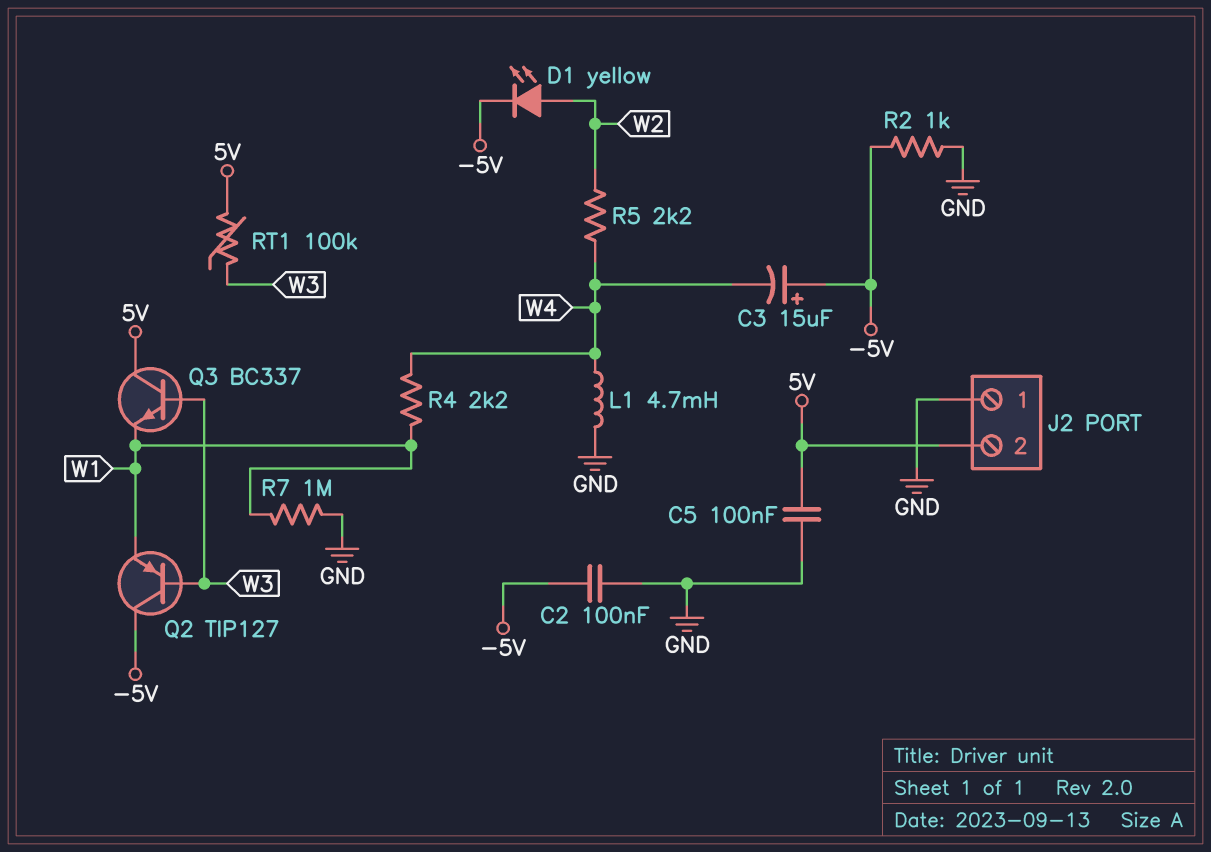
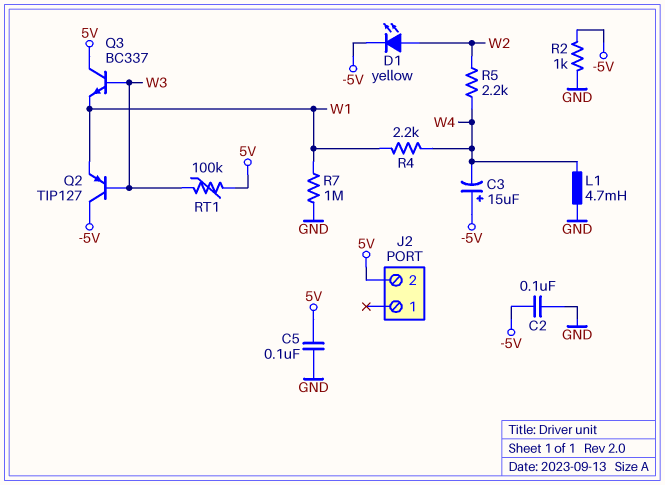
J2 pin 1: GND -> none

